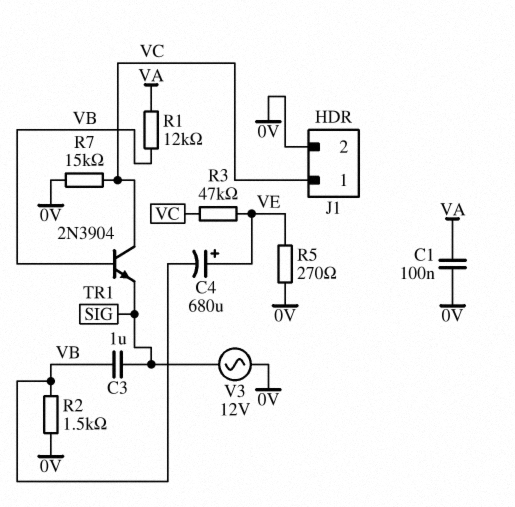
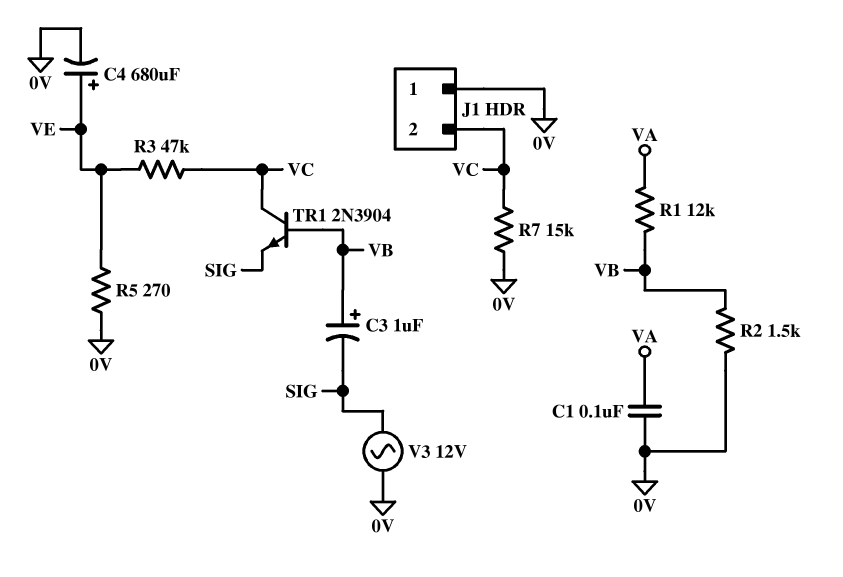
C3: 1uF (SIG, VB) -> 1uF (plus VB, minus SIG)
C4: 680uF (plus VE, minus VB) -> 680uF (plus VE, minus 0V)
J1 pin 1: VC -> 0V
J1 pin 2: 0V -> VC

